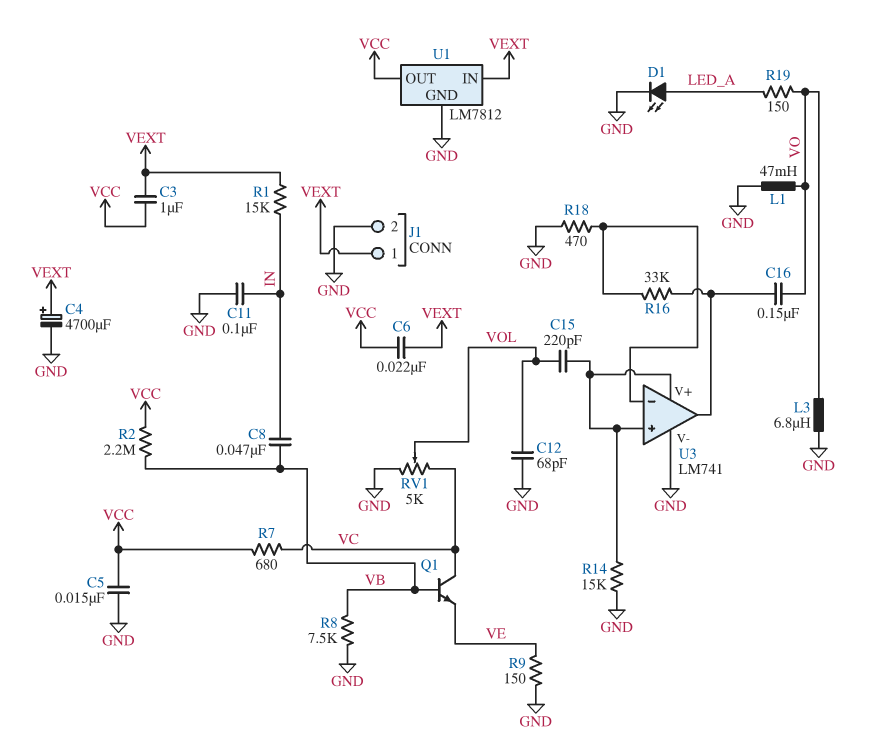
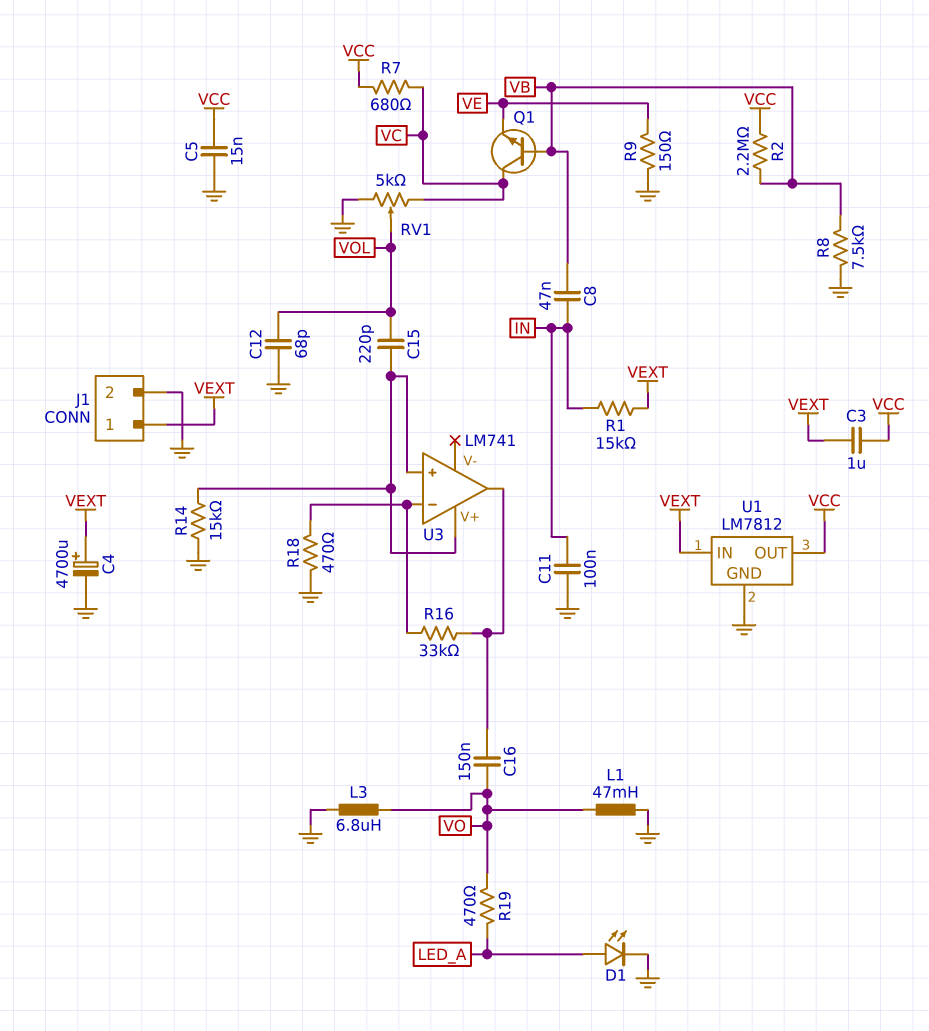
C6: 22nF (VCC, VEXT) -> none
R19: 150 (LED_A, VO) -> 470 (LED_A, VO)
U3 pin V-: GND -> none

